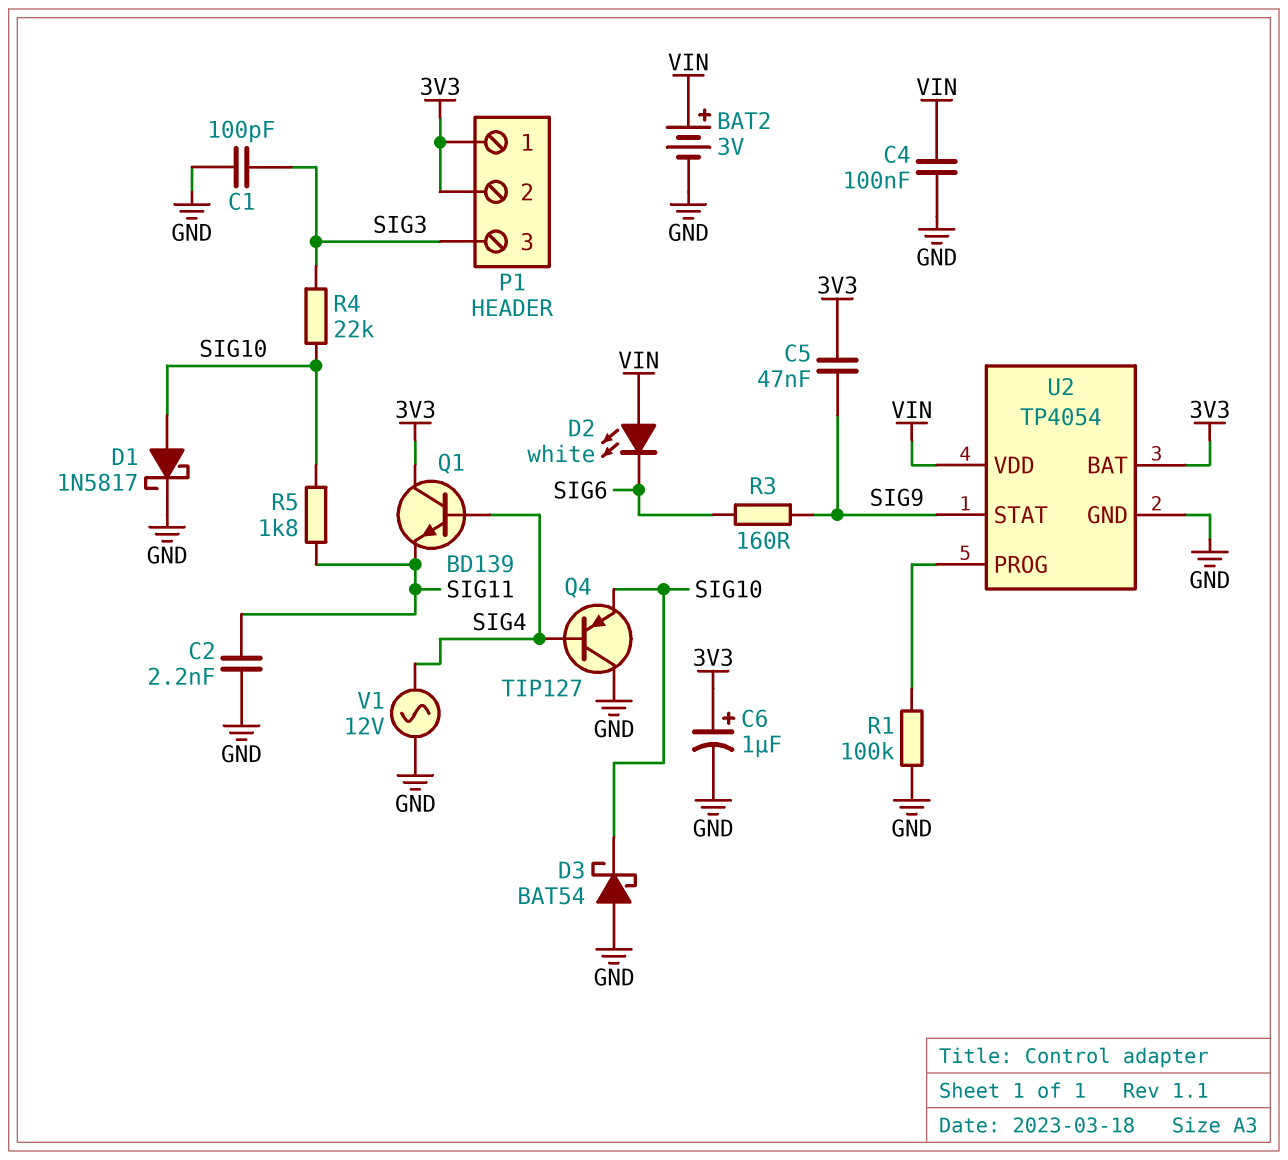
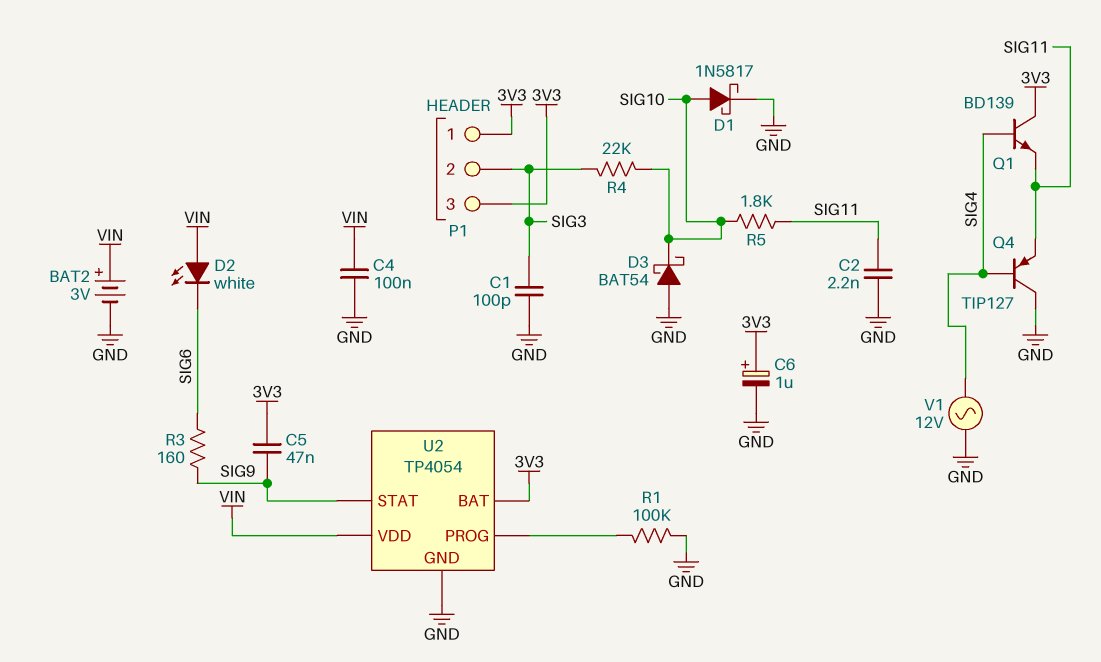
P1 pin 2: 3V3 -> SIG3
P1 pin 3: SIG3 -> 3V3
Q4: PNP TIP127 (B SIG4, C GND, E SIG10) -> PNP TIP127 (B SIG4, C GND, E SIG11)

